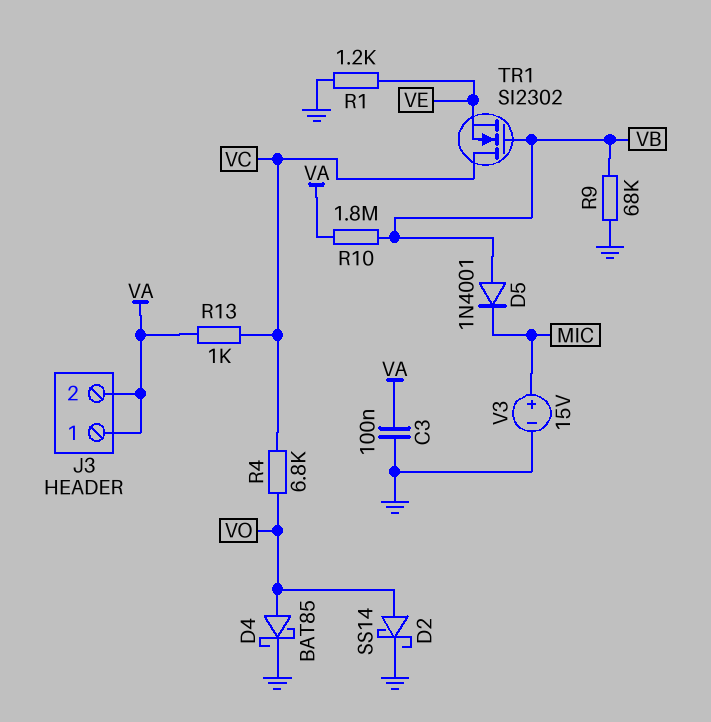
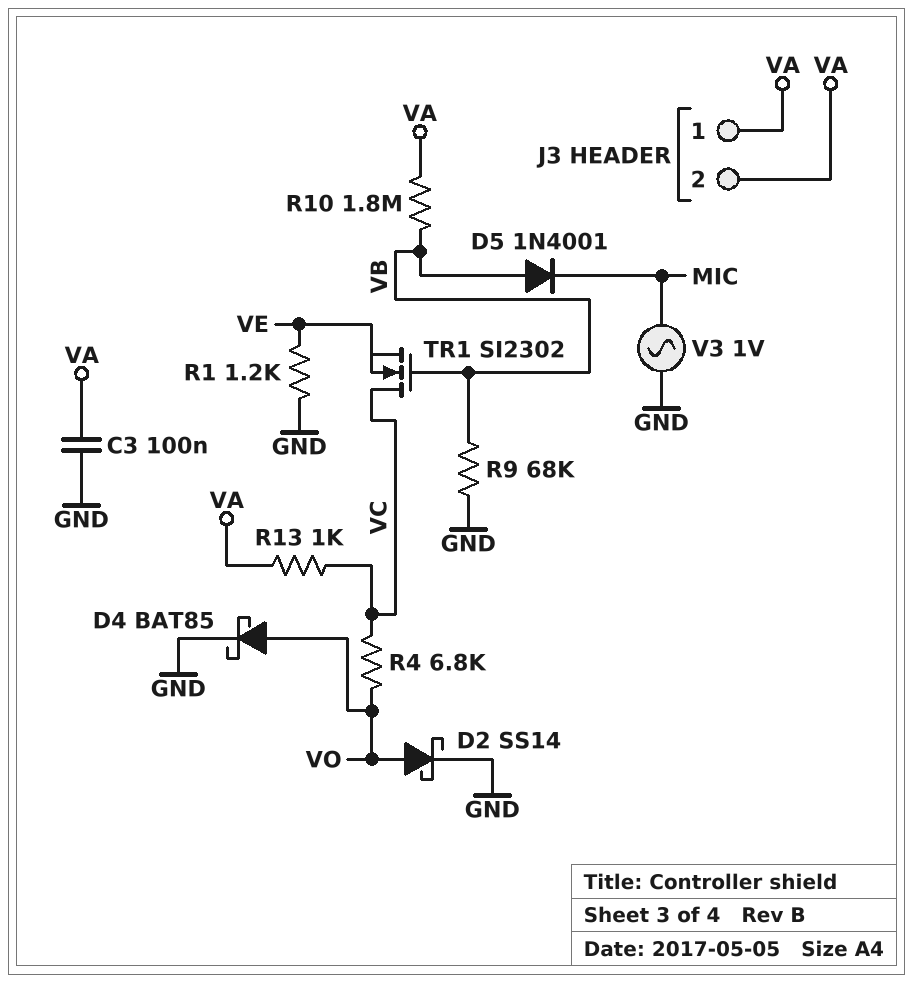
V3: 15V (plus MIC, minus GND) -> AC 1V (GND, MIC)

